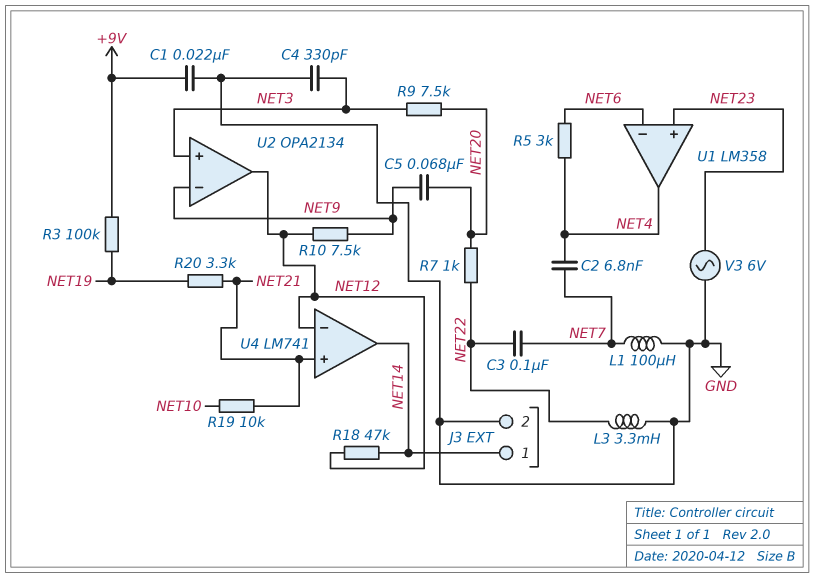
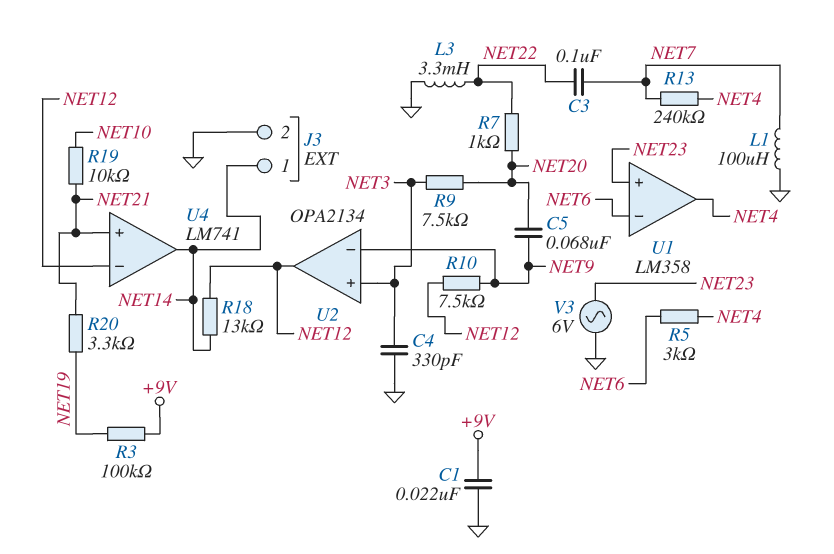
C2: 6.8nF (NET4, NET7) -> none
R13: none -> 240k (NET4, NET7)
R18: 47k (NET12, NET14) -> 13k (NET12, NET14)

